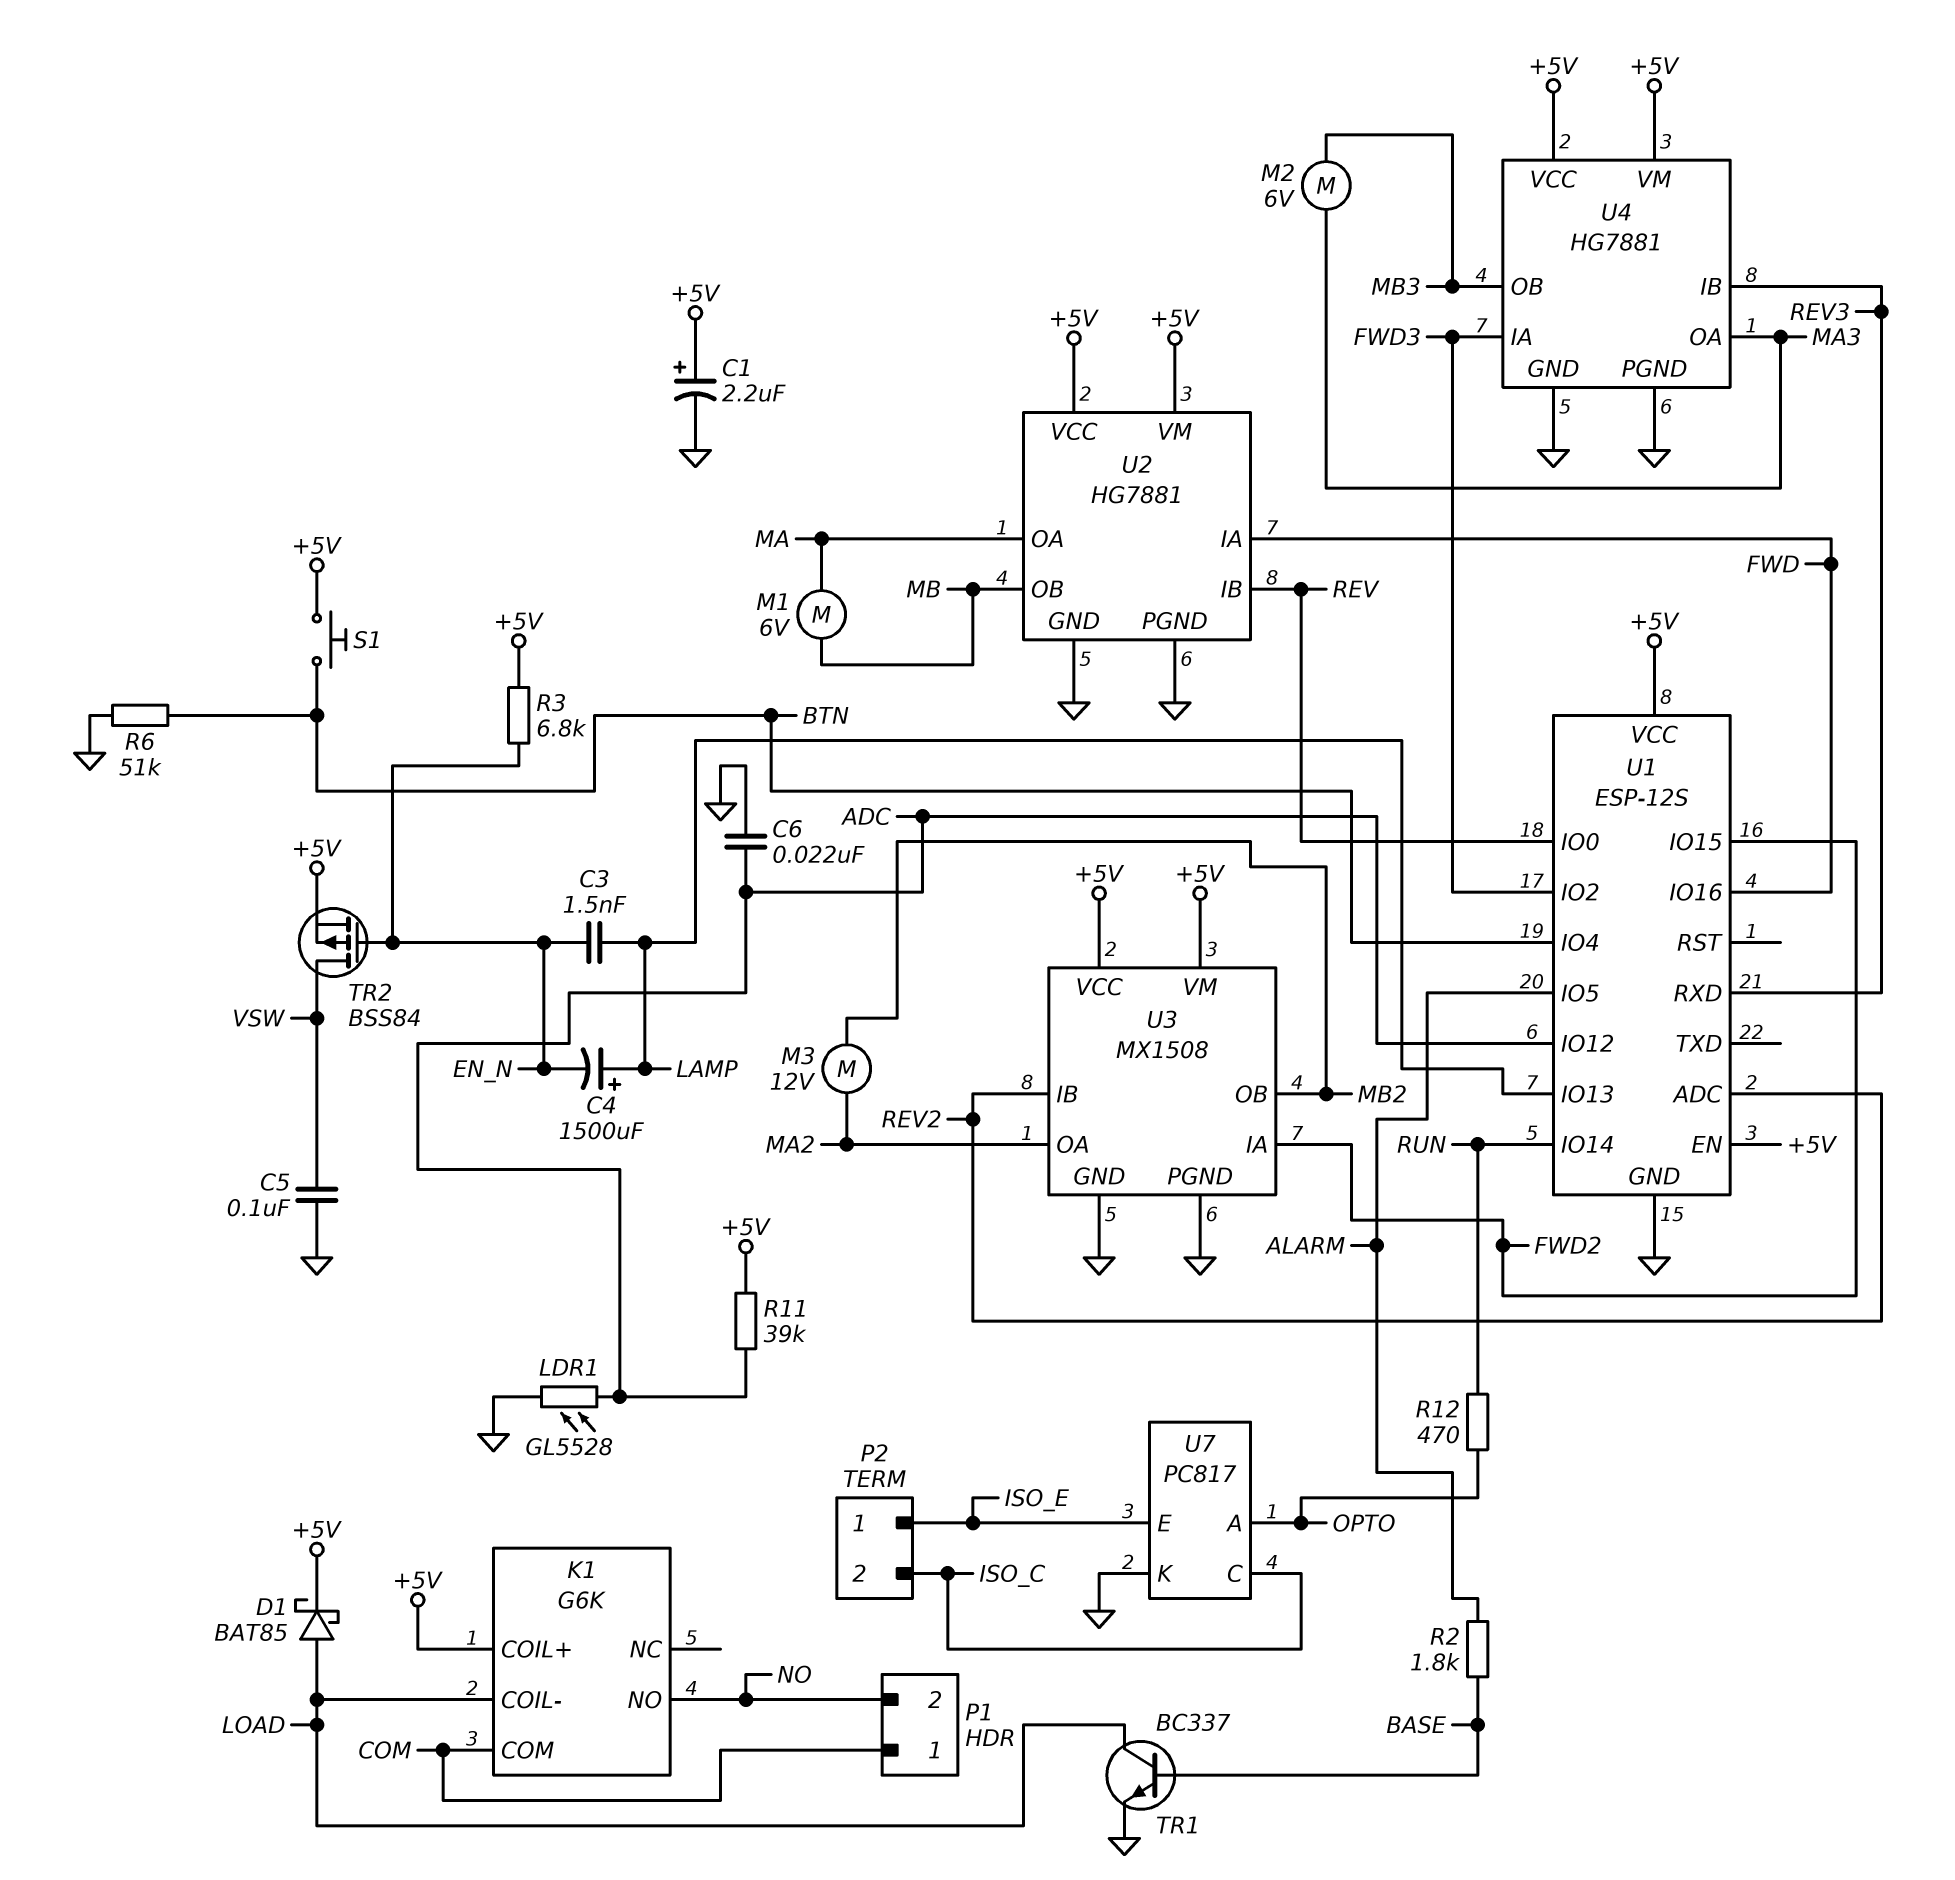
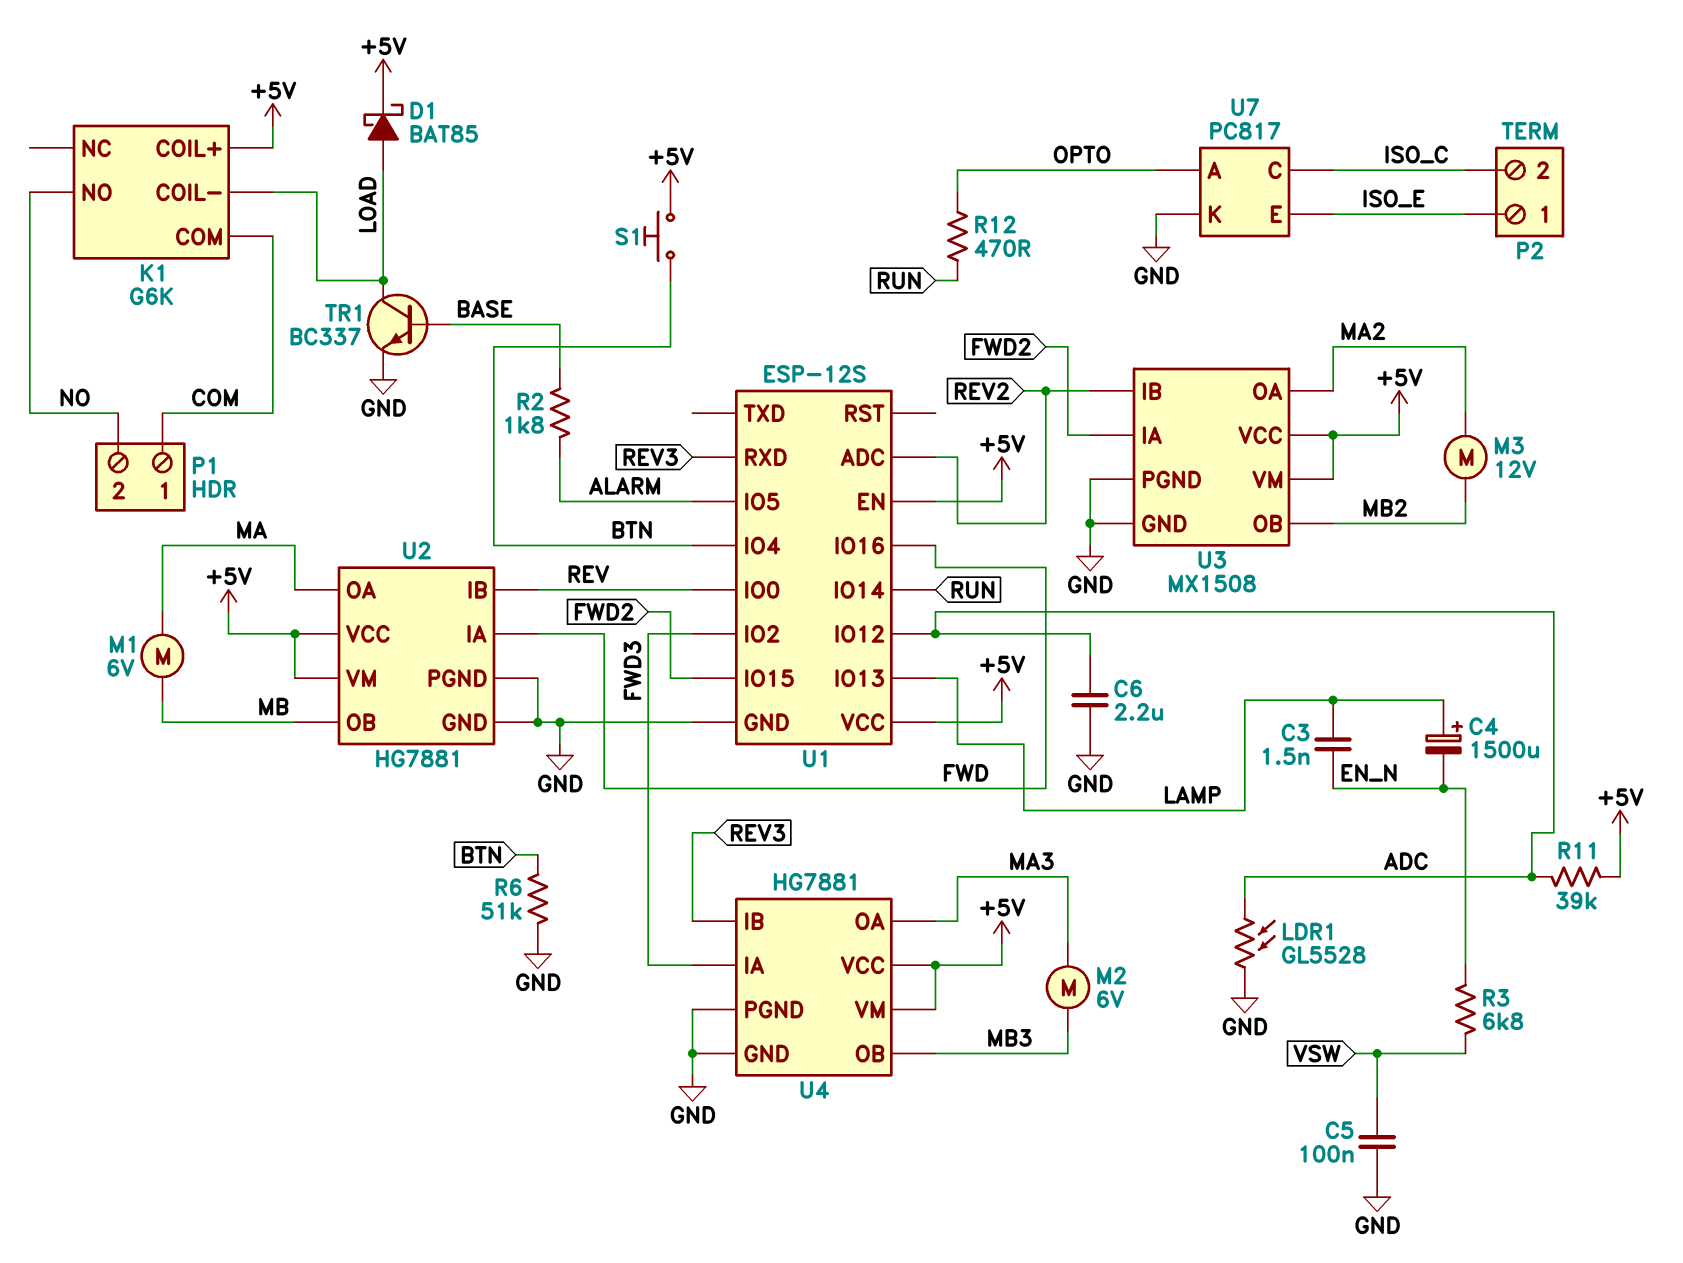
C1: 2.2uF (plus +5V, minus GND) -> none
C6: 22nF (ADC, GND) -> 2.2uF (ADC, GND)
R3: 6.8k (+5V, EN_N) -> 6.8k (EN_N, VSW)
TR2: PMOS BSS84 (G EN_N, D VSW, S +5V) -> none

